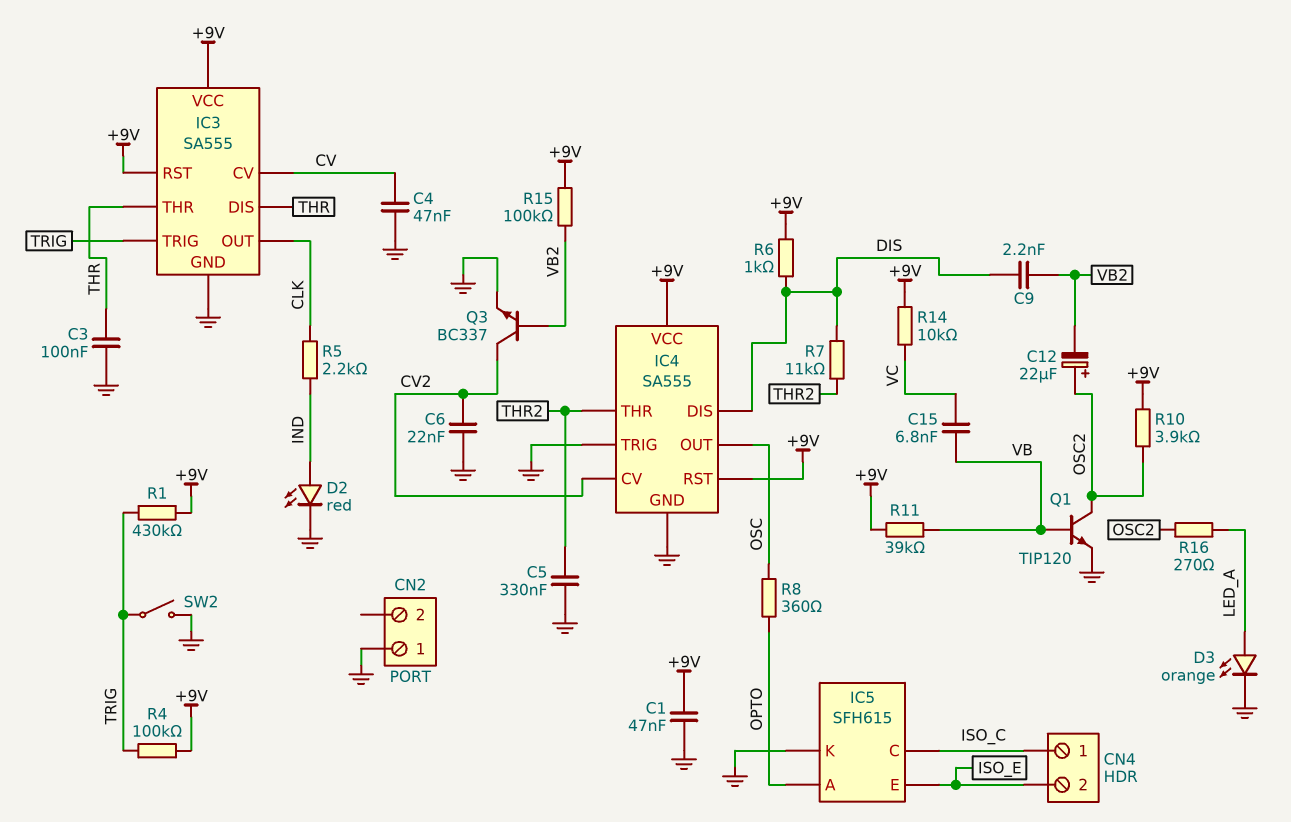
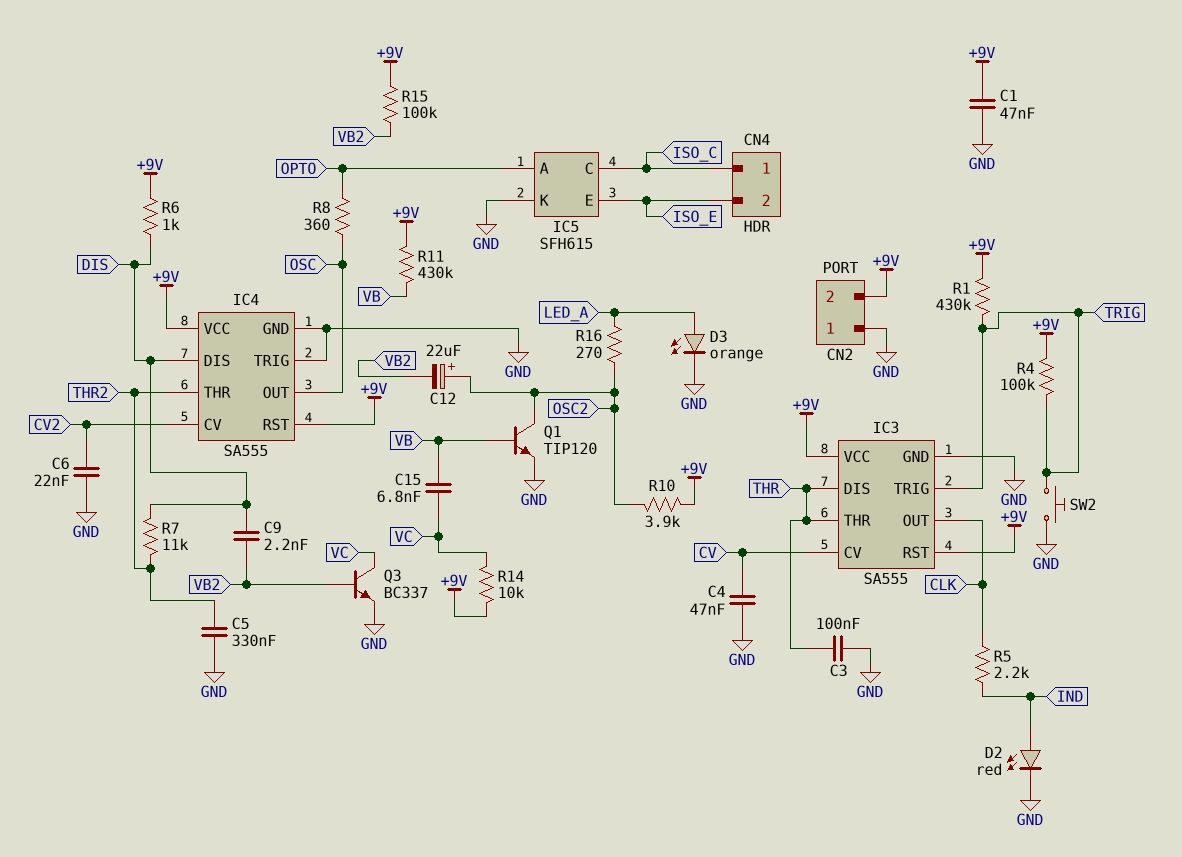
CN2 pin 2: none -> +9V
Q3: NPN BC337 (B VB2, C CV2, E GND) -> NPN BC337 (B VB2, C VC, E GND)
R11: 39k (+9V, VB) -> 430k (+9V, VB)
SW2: switch (GND, TRIG) -> button (GND, TRIG)

